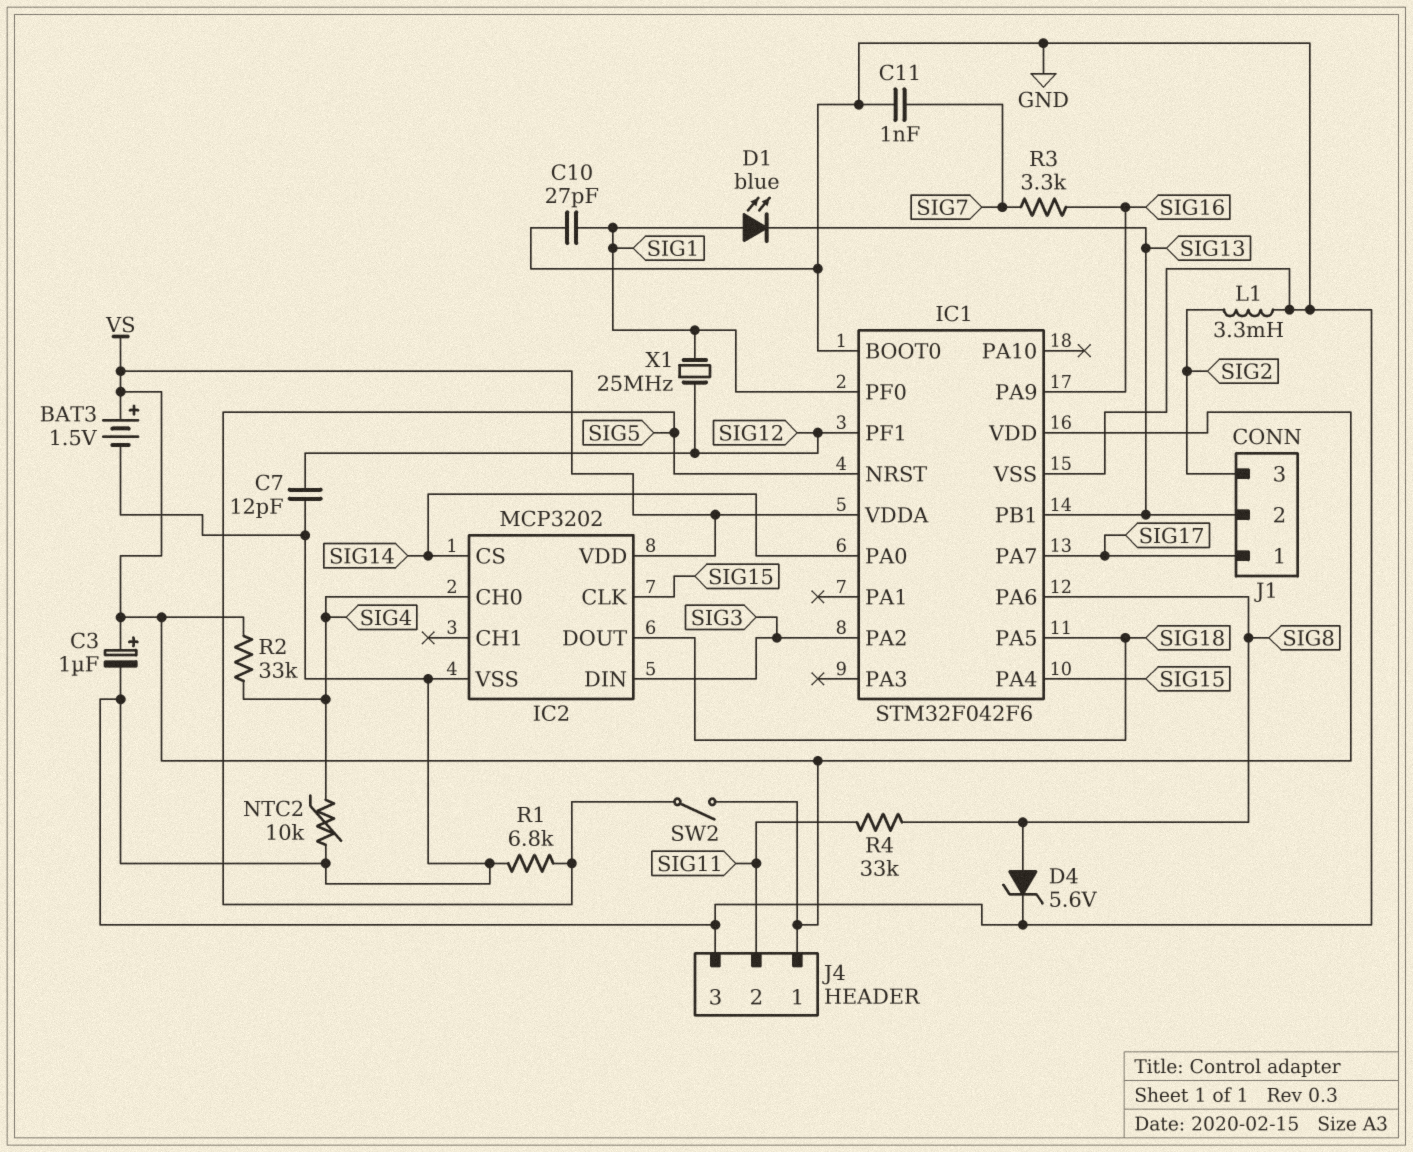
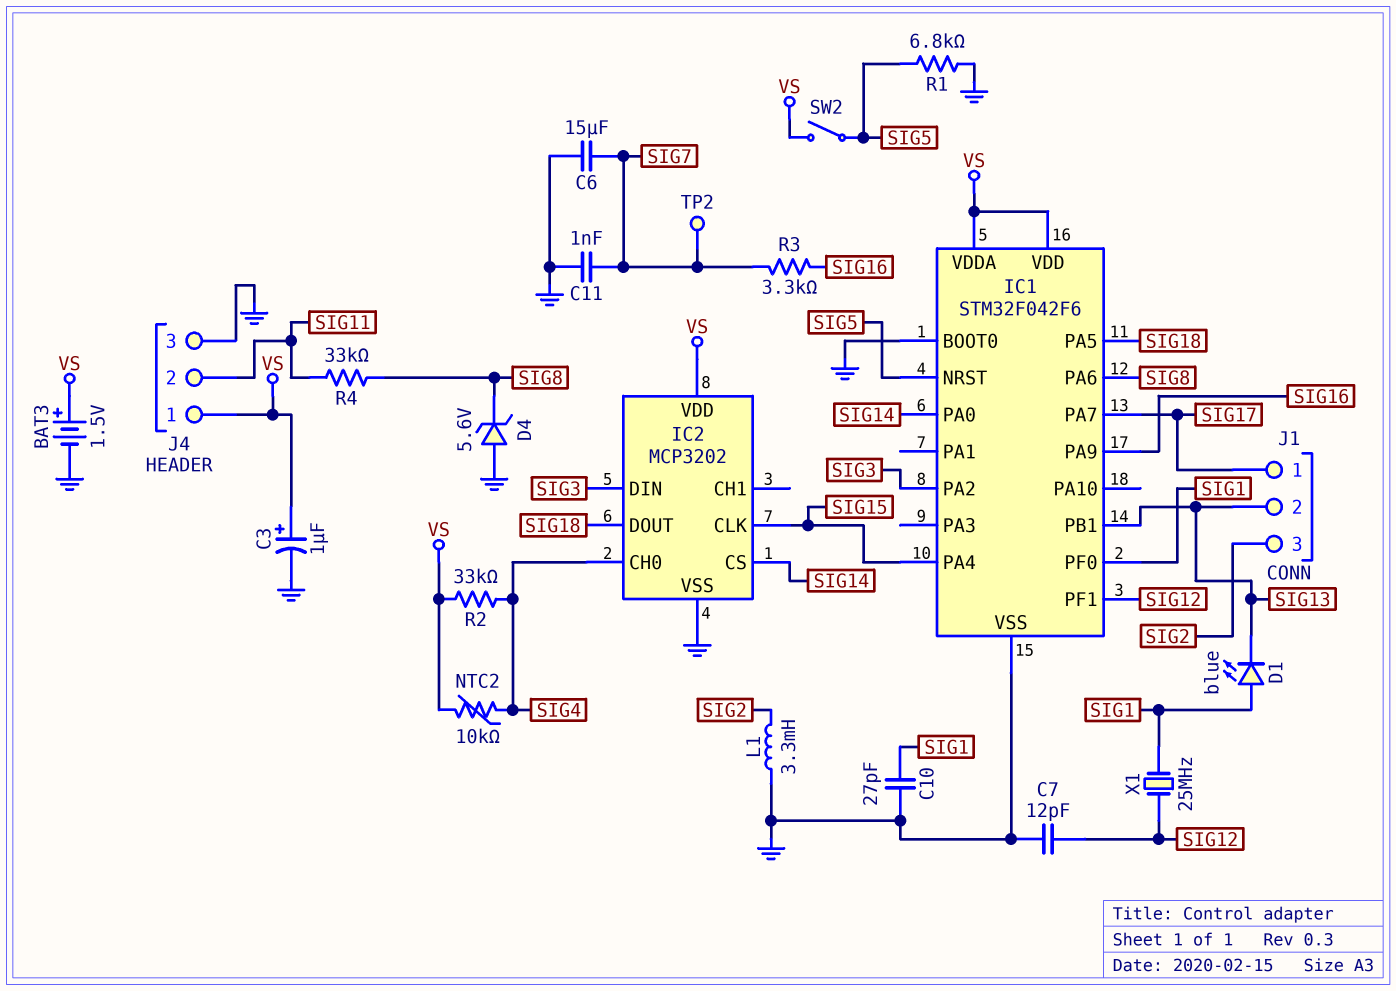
C6: none -> 15uF (GND, SIG7)
D4: zener 5.6V (A SIG8, K GND) -> zener 5.6V (A GND, K SIG8)
NTC2: 10k (GND, SIG4) -> 10k (SIG4, VS)
TP2: none -> test point (SIG7)

